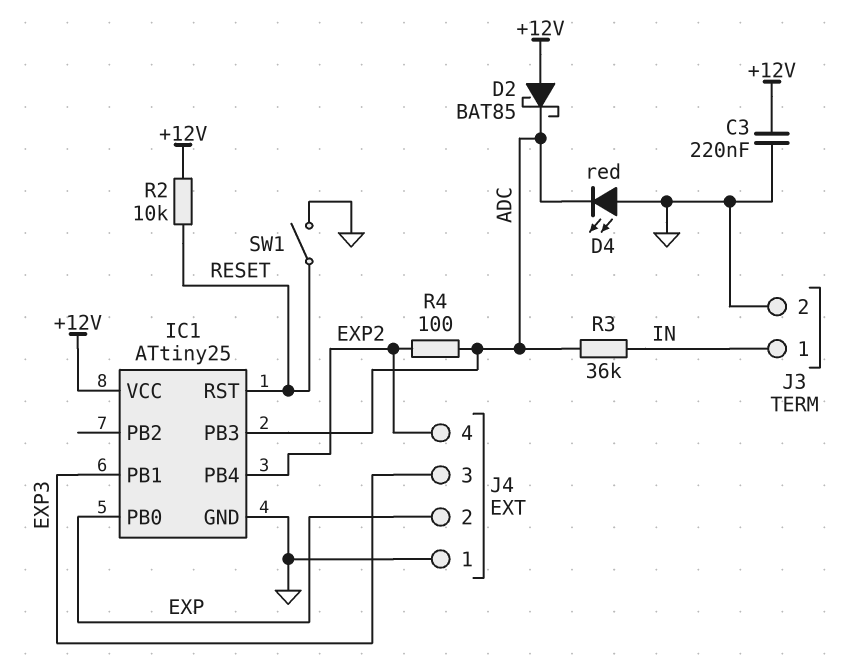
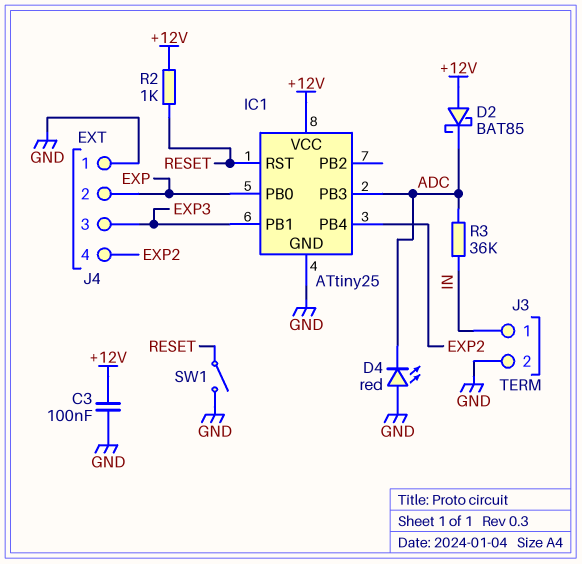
C3: 220nF (+12V, GND) -> 100nF (+12V, GND)
R2: 10k (+12V, RESET) -> 1k (+12V, RESET)
R4: 100 (ADC, EXP2) -> none

